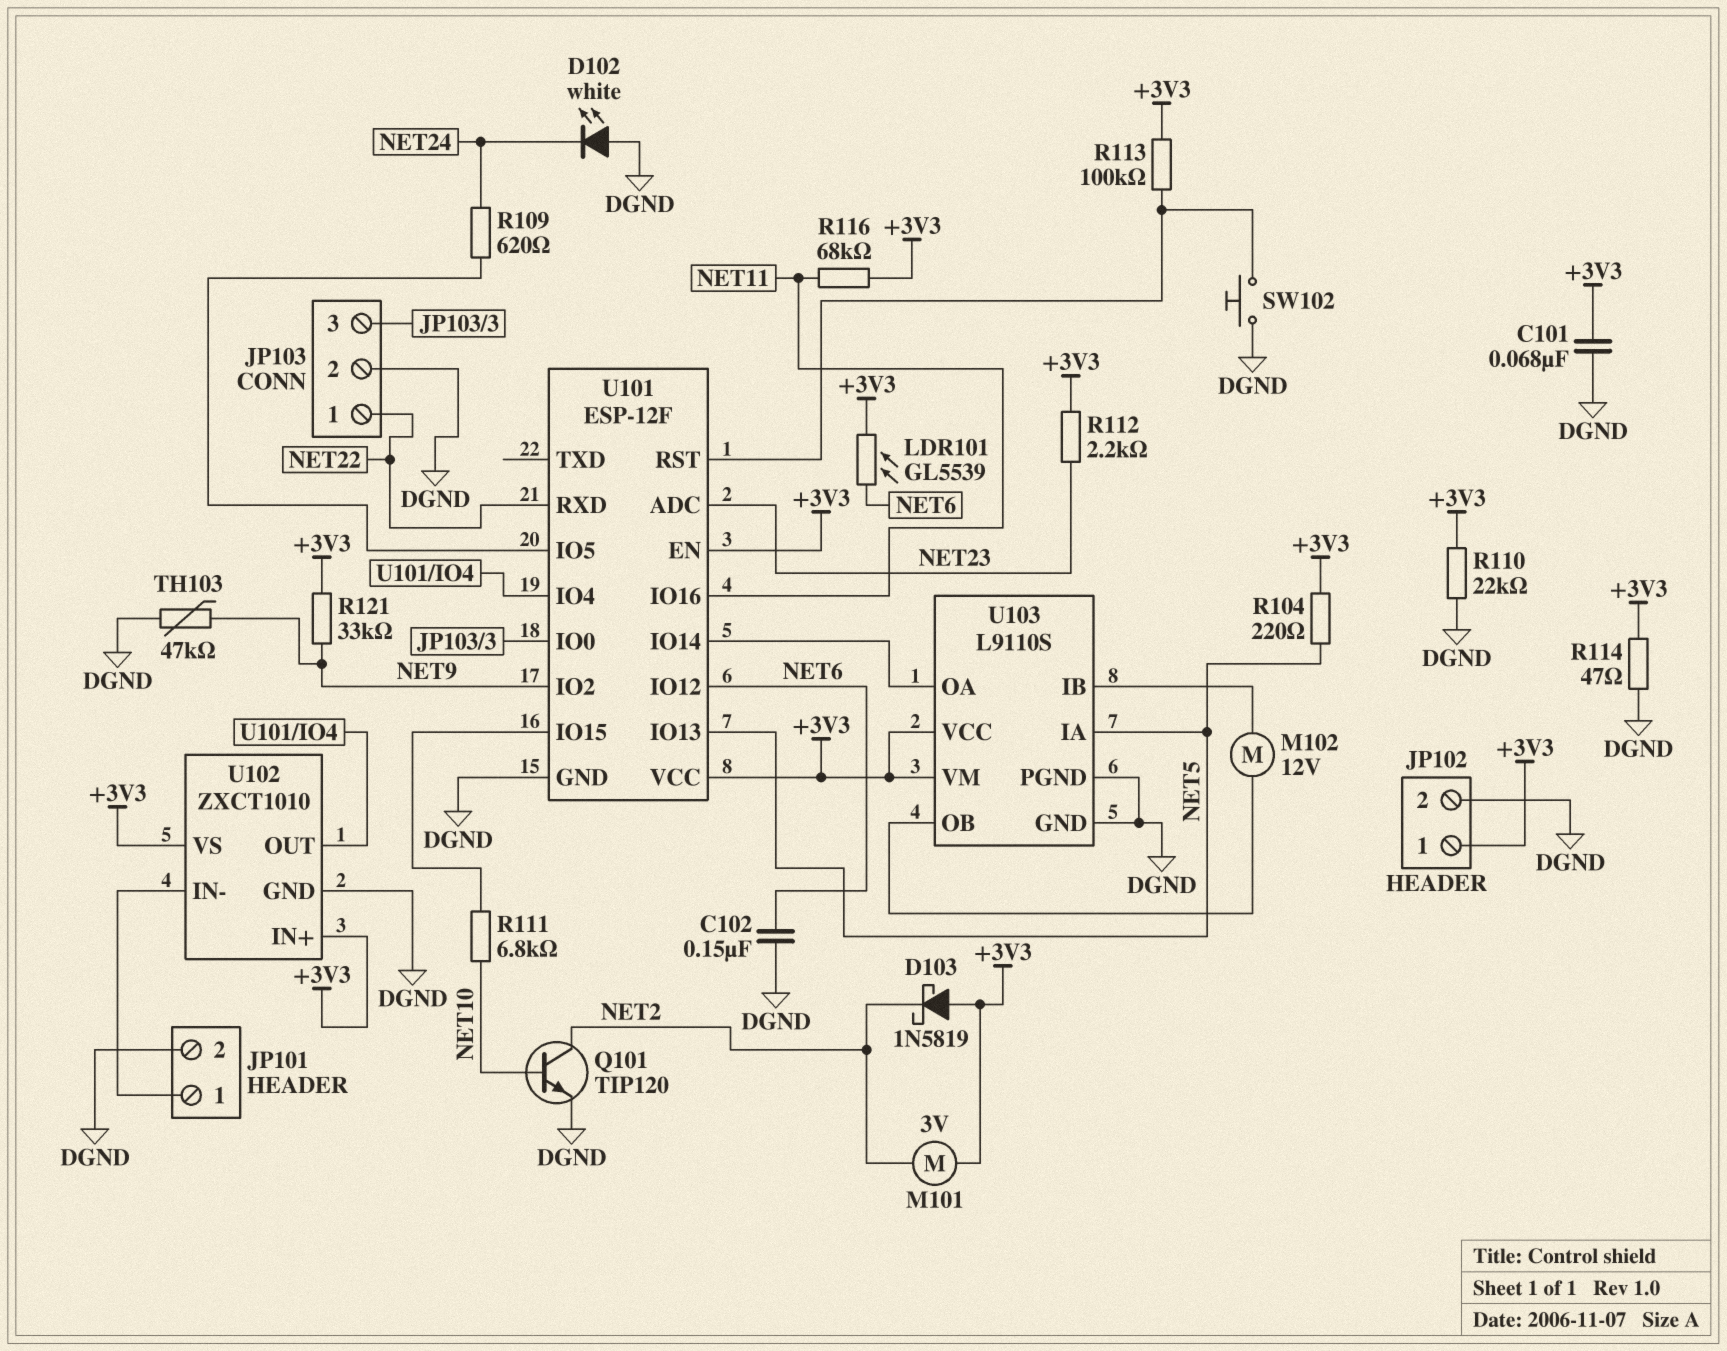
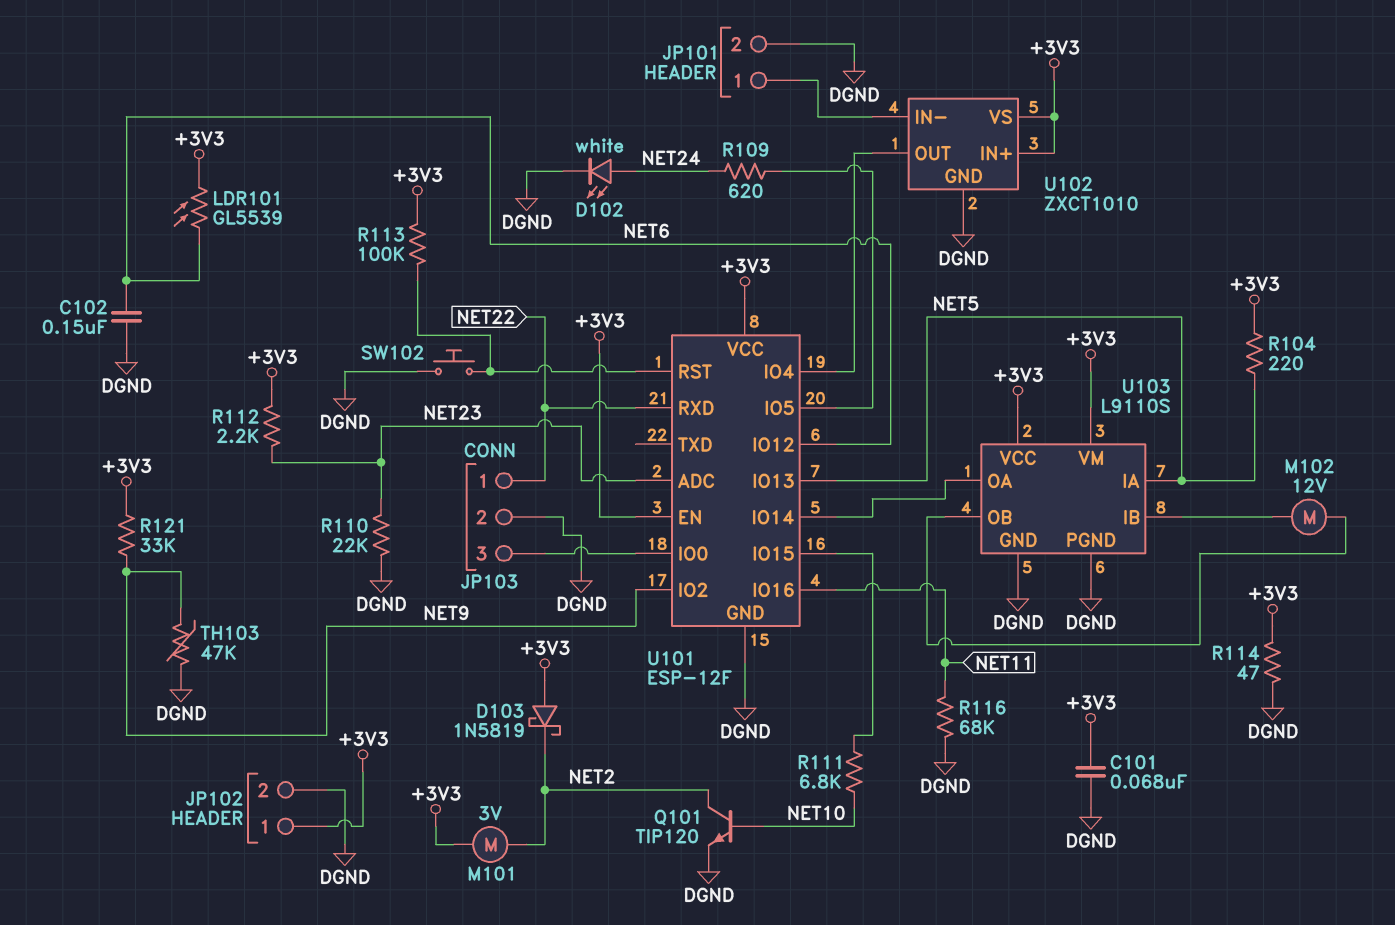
D102: LED white (A DGND, K NET24) -> LED white (A NET24, K DGND)
R110: 22k (+3V3, DGND) -> 22k (DGND, NET23)
R116: 68k (+3V3, NET11) -> 68k (DGND, NET11)

